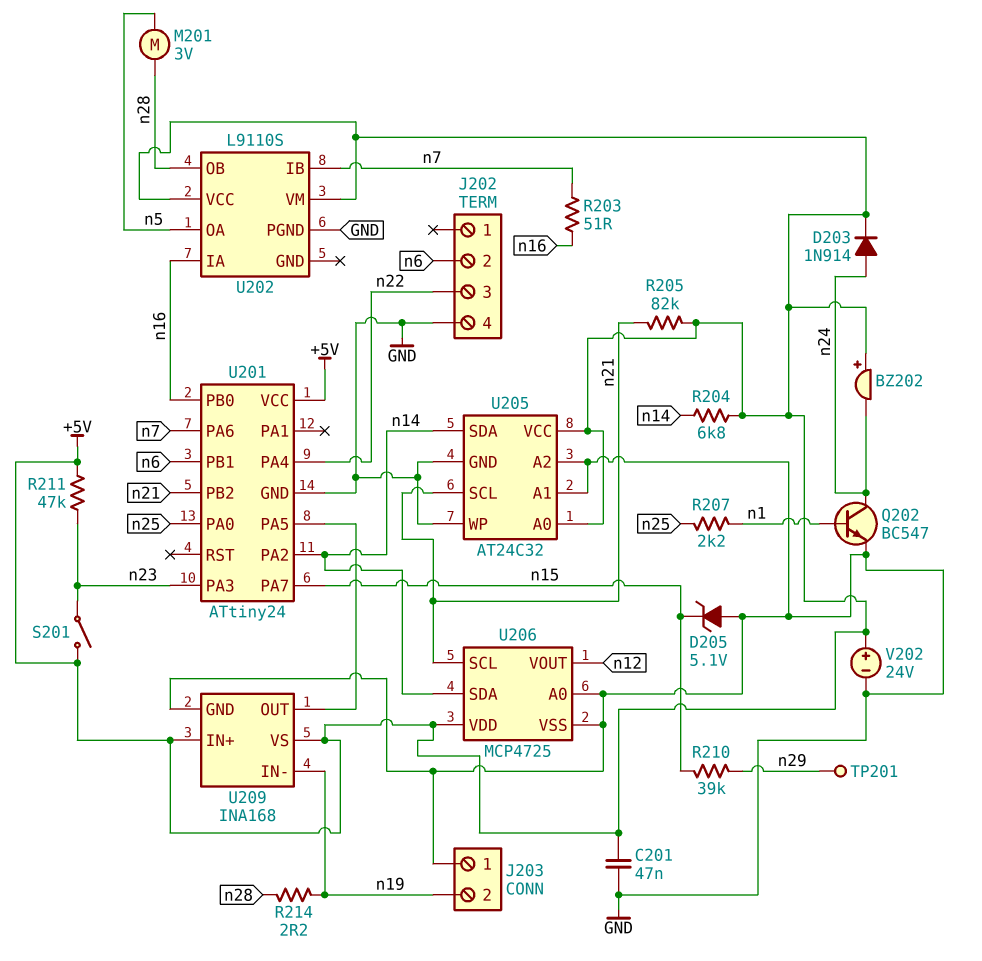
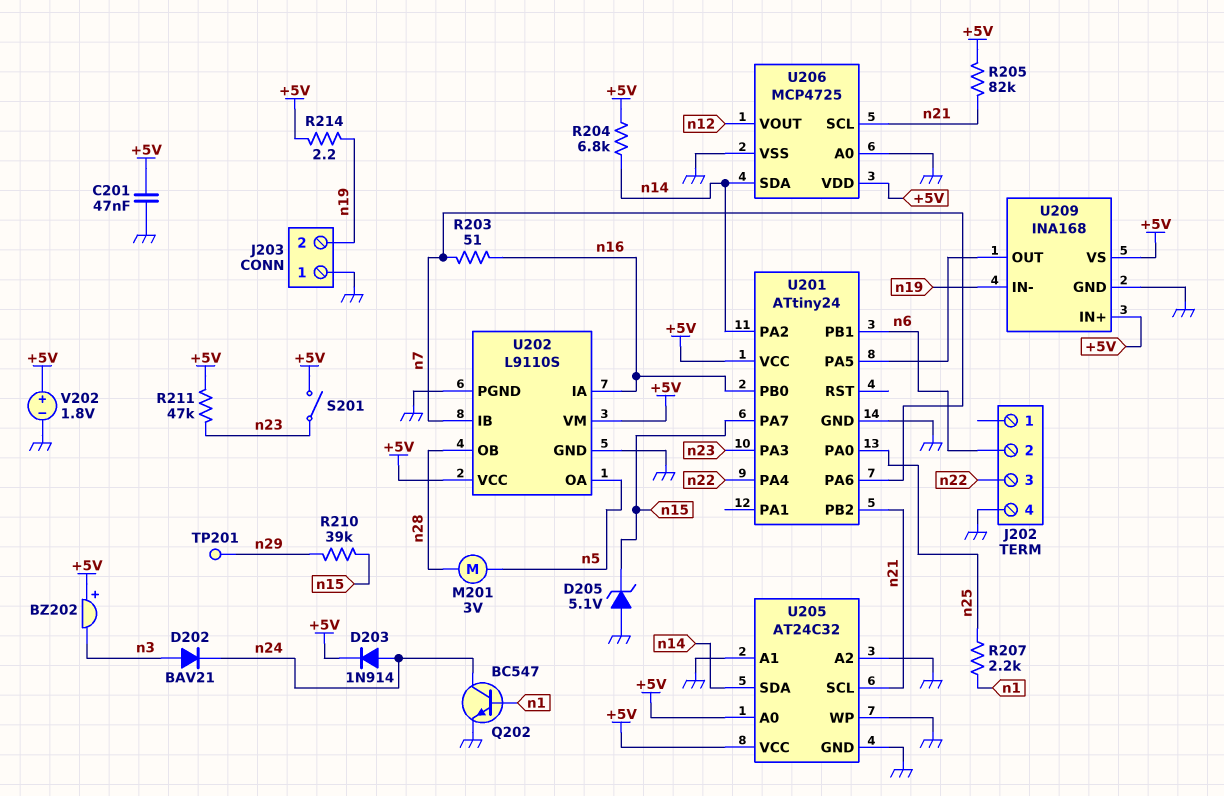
BZ202: buzzer (plus +5V, minus n24) -> buzzer (plus +5V, minus n3)
D202: none -> diode BAV21 (A n3, K n24)
R214: 2.2 (n19, n28) -> 2.2 (+5V, n19)
U202 pin GND: none -> GND
V202: 24V (plus +5V, minus GND) -> 1.8V (plus +5V, minus GND)

